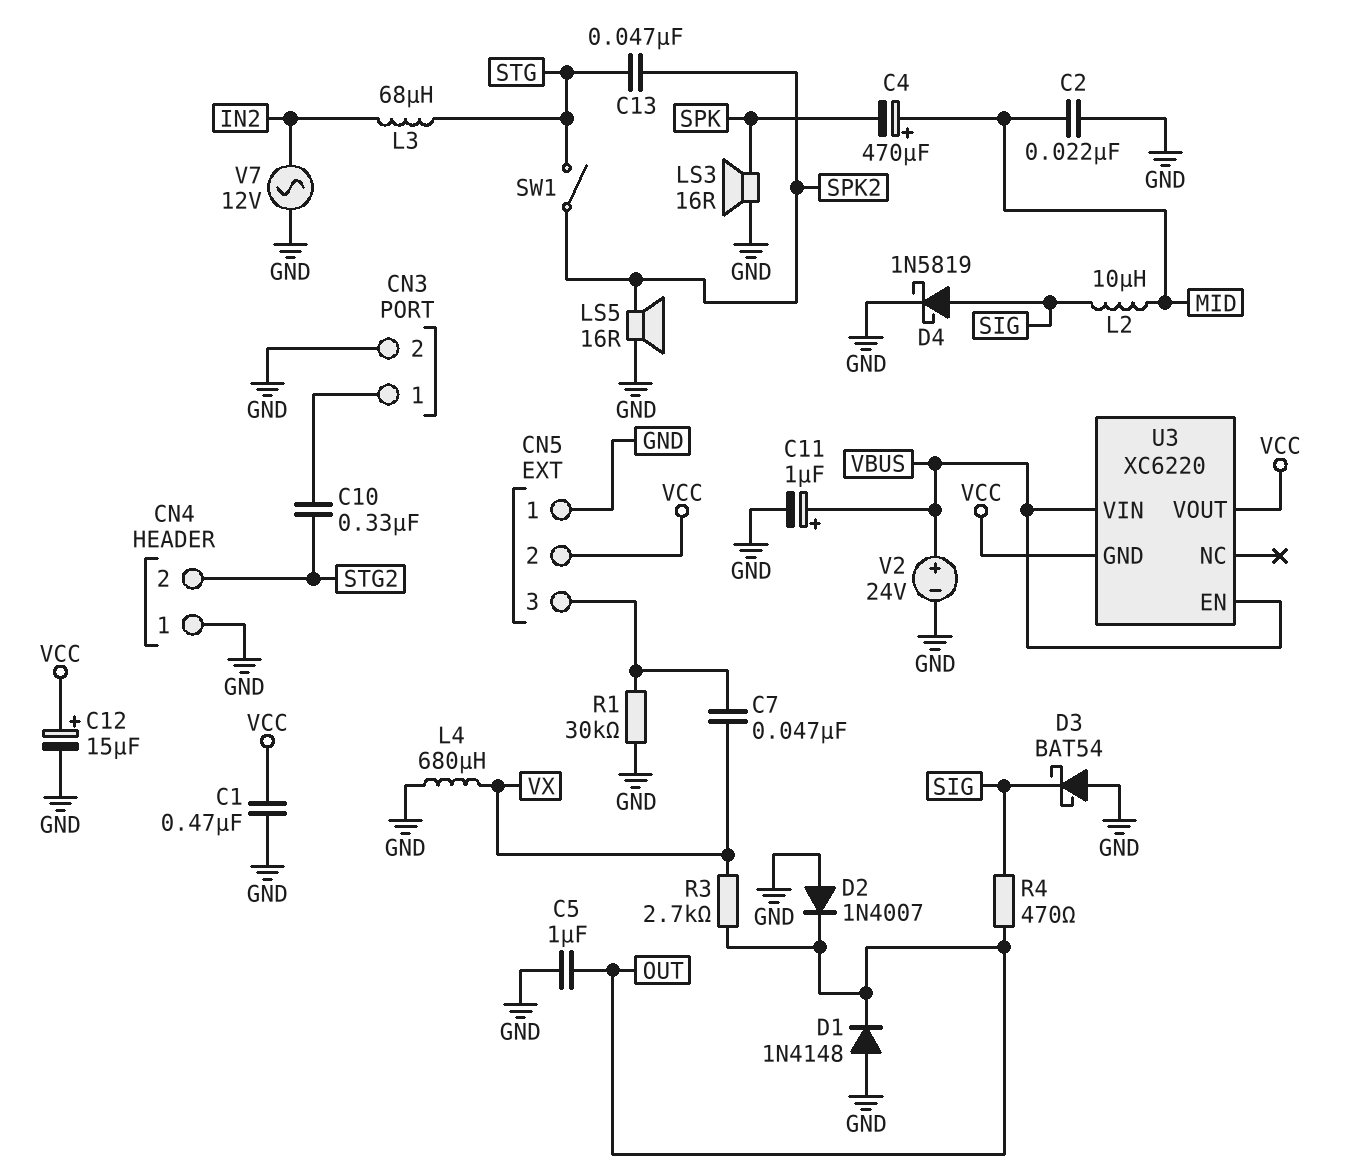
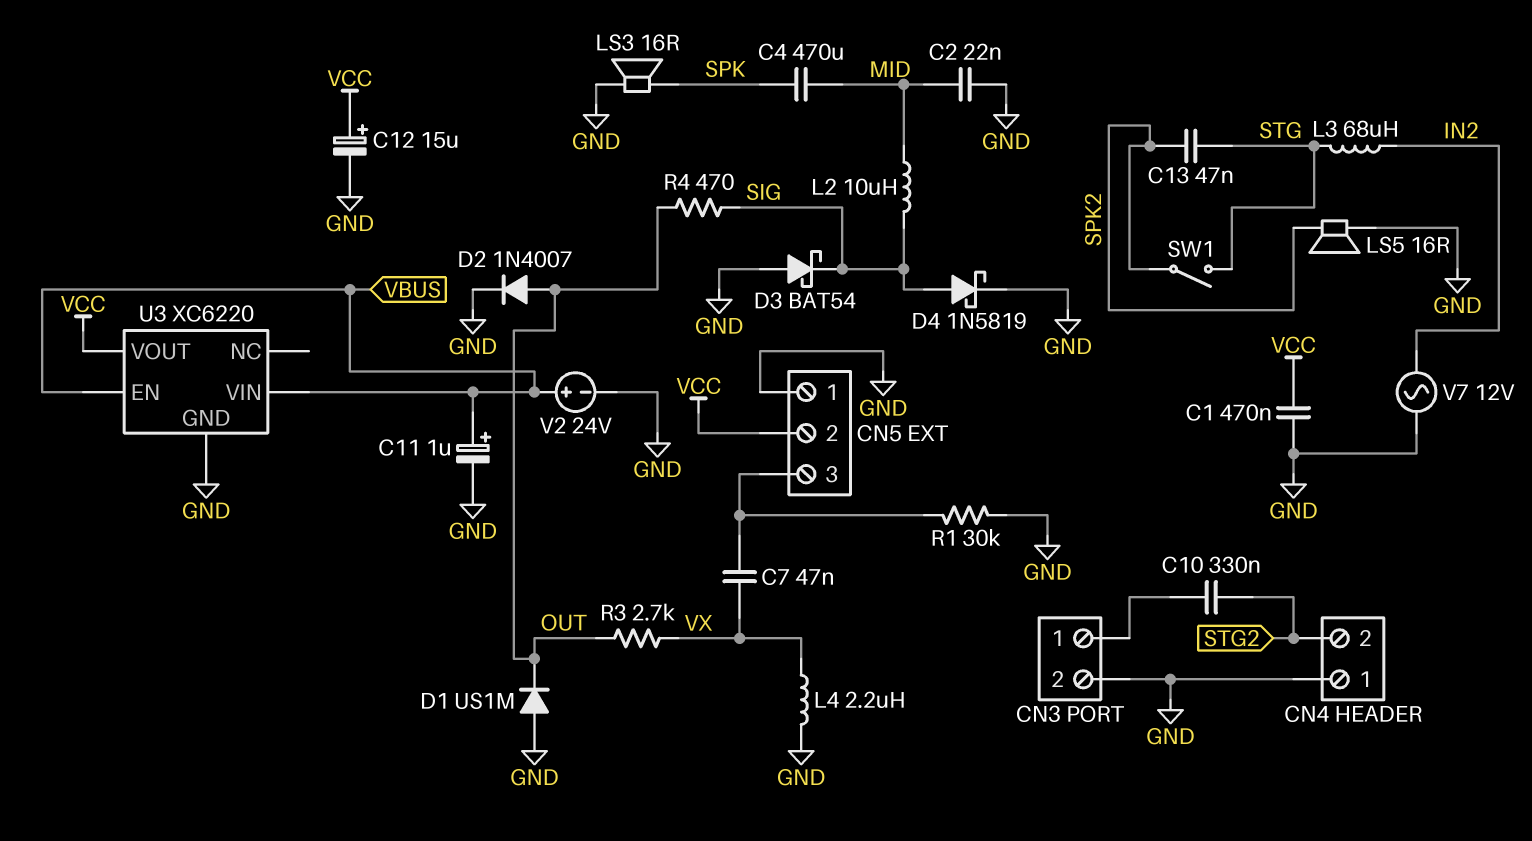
C4: 470uF (plus MID, minus SPK) -> 470uF (MID, SPK)
C5: 1uF (GND, OUT) -> none
D1: diode 1N4148 (A GND, K OUT) -> diode US1M (A GND, K OUT)
D2: diode 1N4007 (A GND, K OUT) -> diode 1N4007 (A OUT, K GND)
L4: 680uH (GND, VX) -> 2.2uH (GND, VX)
U3 pin GND: VCC -> GND

